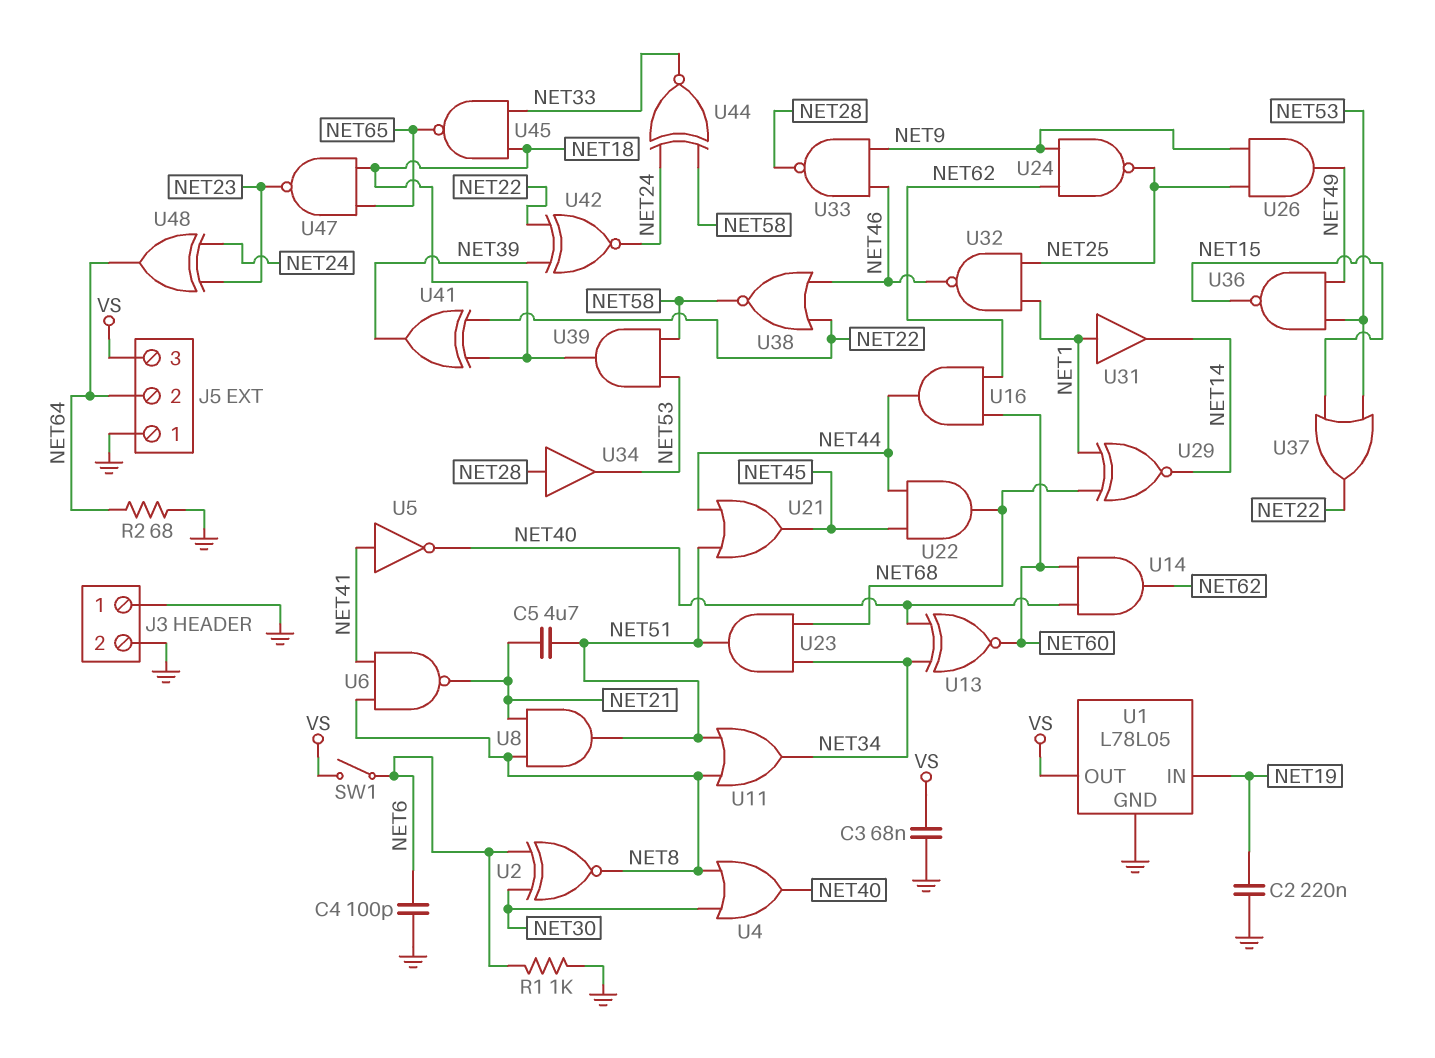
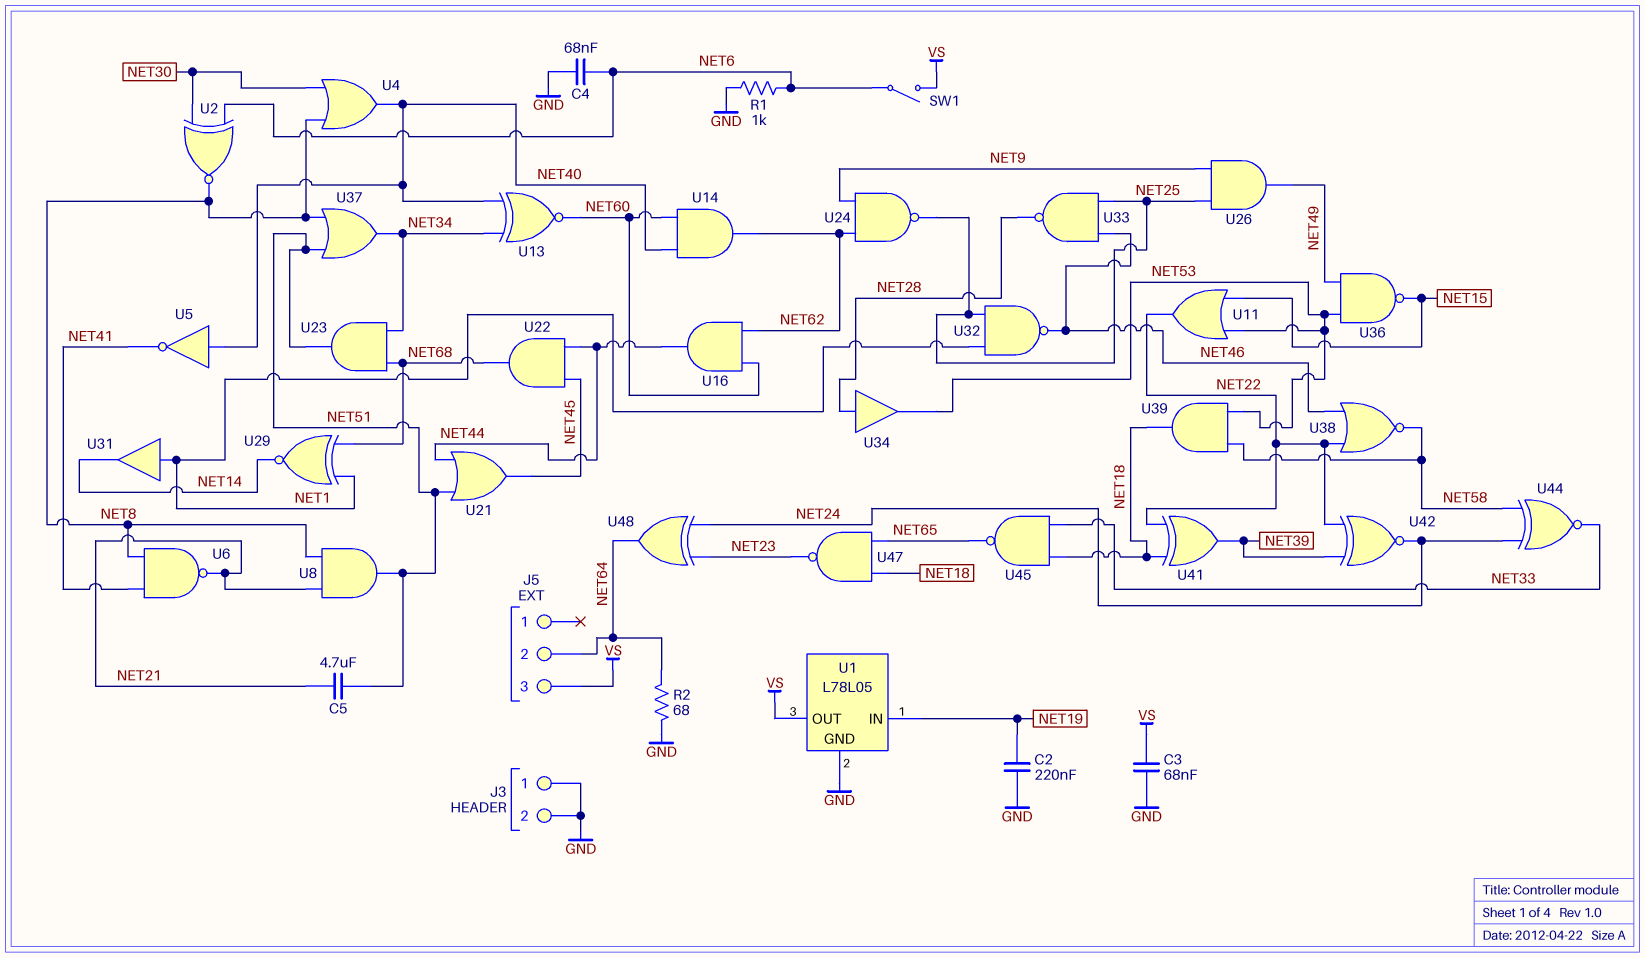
C4: 100pF (GND, NET6) -> 68nF (GND, NET6)
J5 pin 1: GND -> none
U5: NOT (in NET41, out NET40) -> NOT (in NET40, out NET41)
U11: OR (in NET8, in NET51, out NET34) -> OR (in NET15, in NET53, out NET22)
U33: NAND (in NET9, in NET46, out NET28) -> NAND (in NET25, in NET46, out NET28)
U37: OR (in NET15, in NET53, out NET22) -> OR (in NET8, in NET51, out NET34)

